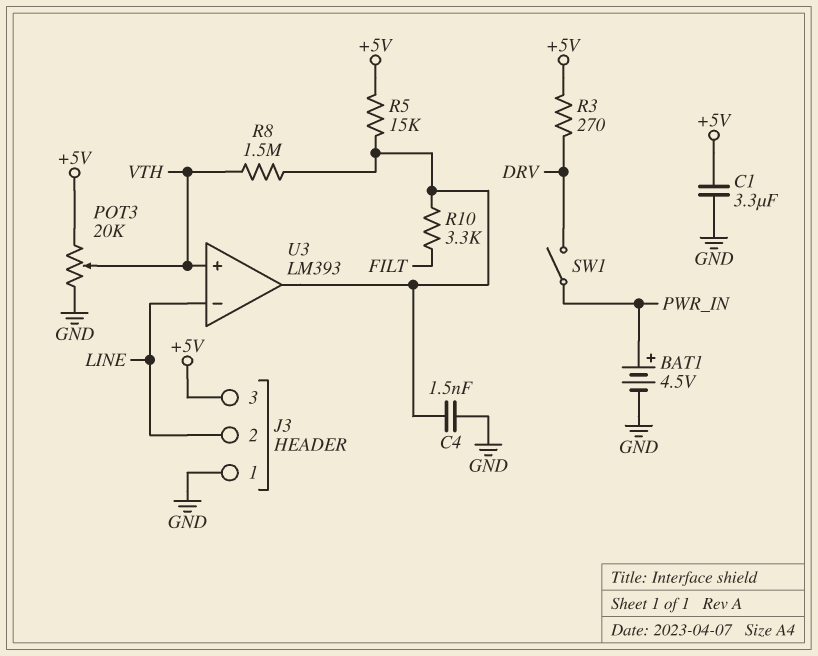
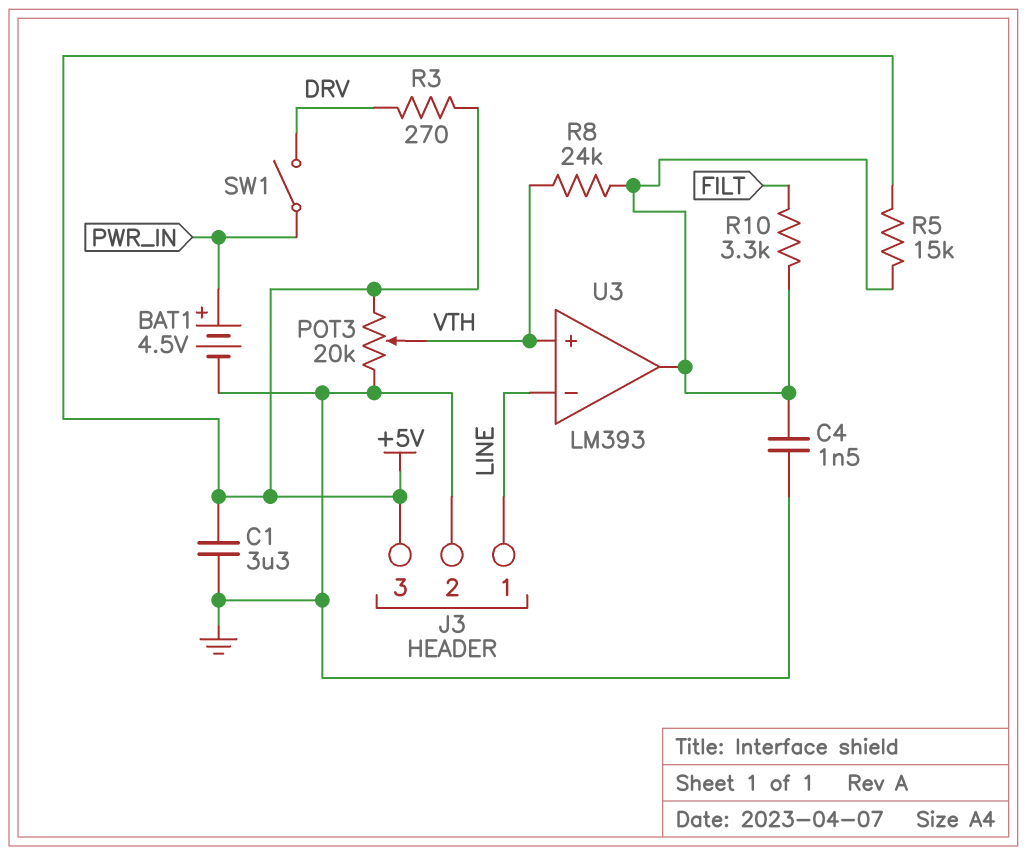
J3 pin 1: GND -> LINE
J3 pin 2: LINE -> GND
R8: 1.5M (U3/out, VTH) -> 24k (U3/out, VTH)

